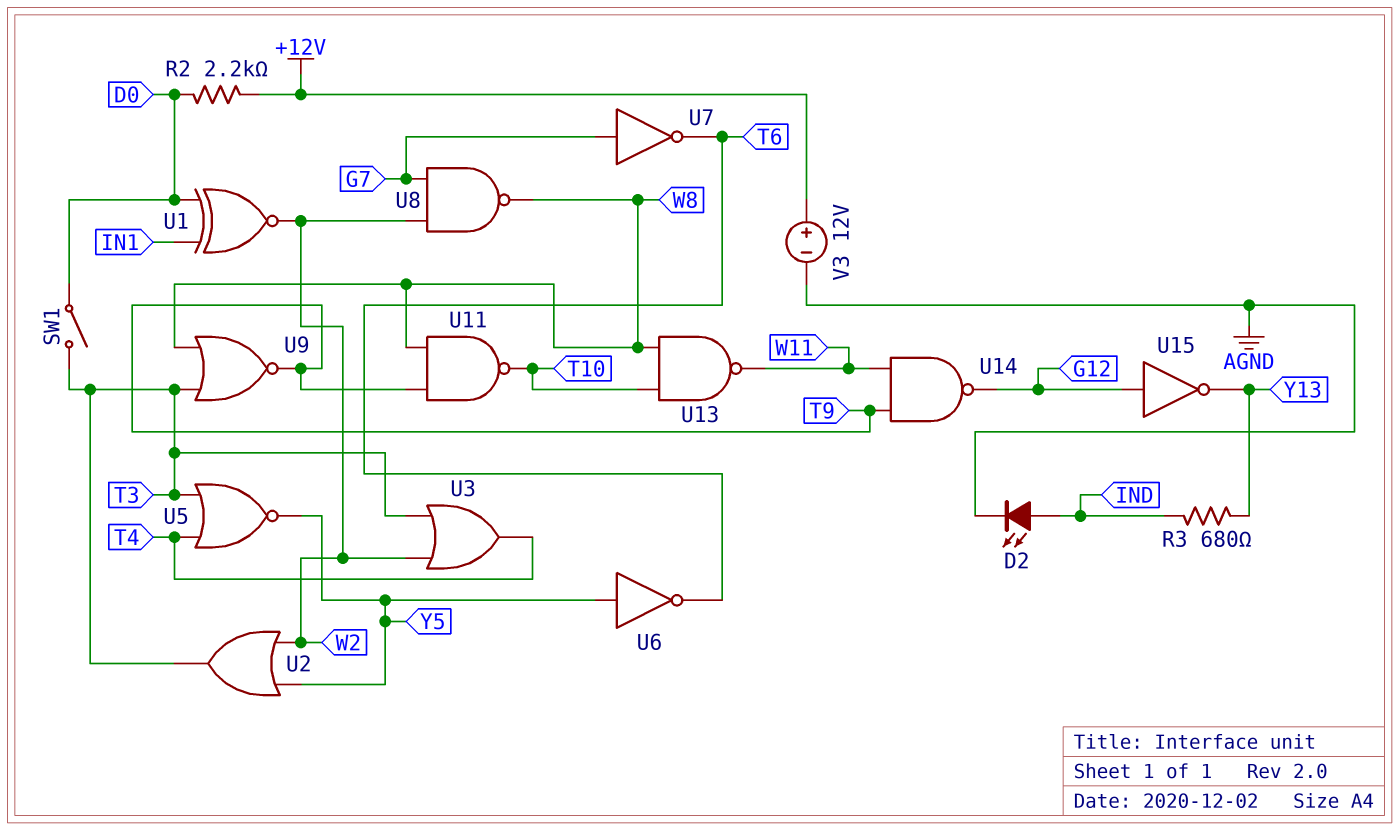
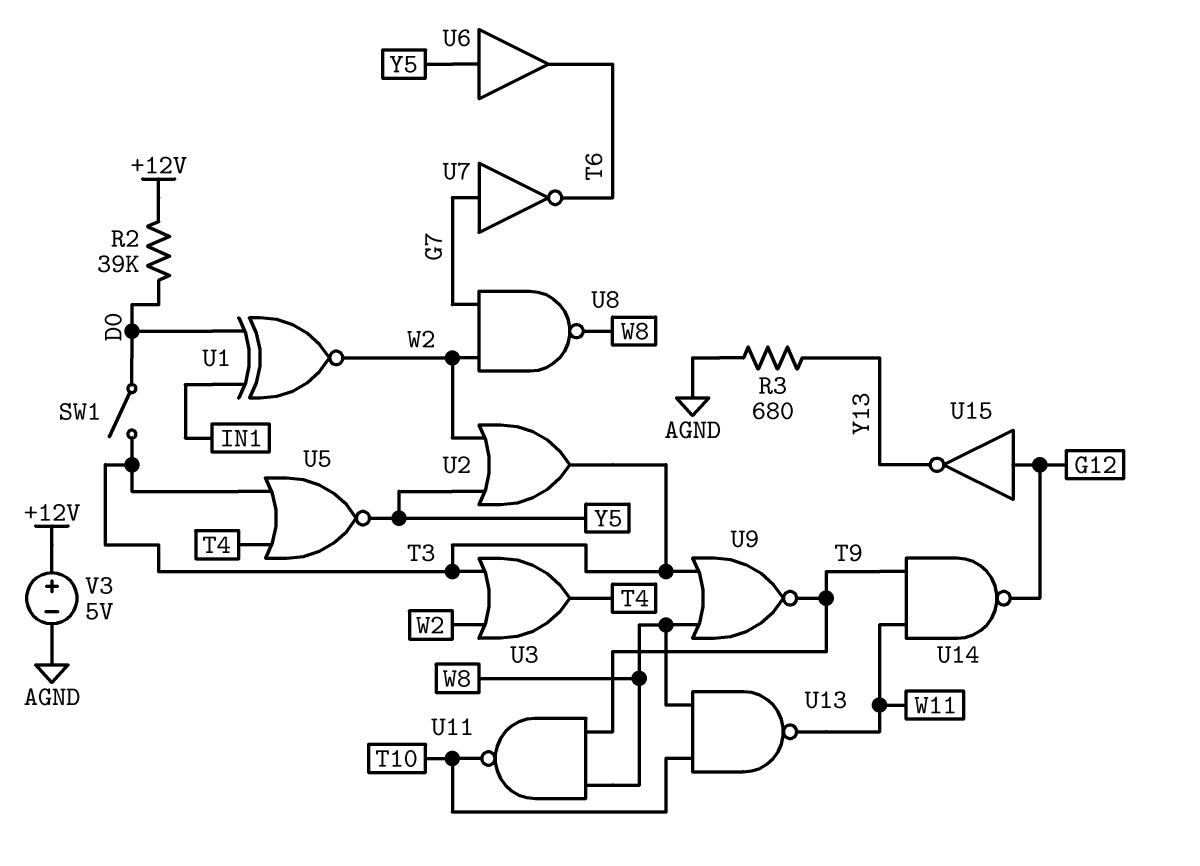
D2: LED (A IND, K AGND) -> none
R2: 2.2k (+12V, D0) -> 39k (+12V, D0)
R3: 680 (IND, Y13) -> 680 (AGND, Y13)
U6: NOT (in Y5, out T6) -> buffer (in Y5, out T6)
V3: 12V (plus +12V, minus AGND) -> 5V (plus +12V, minus AGND)

